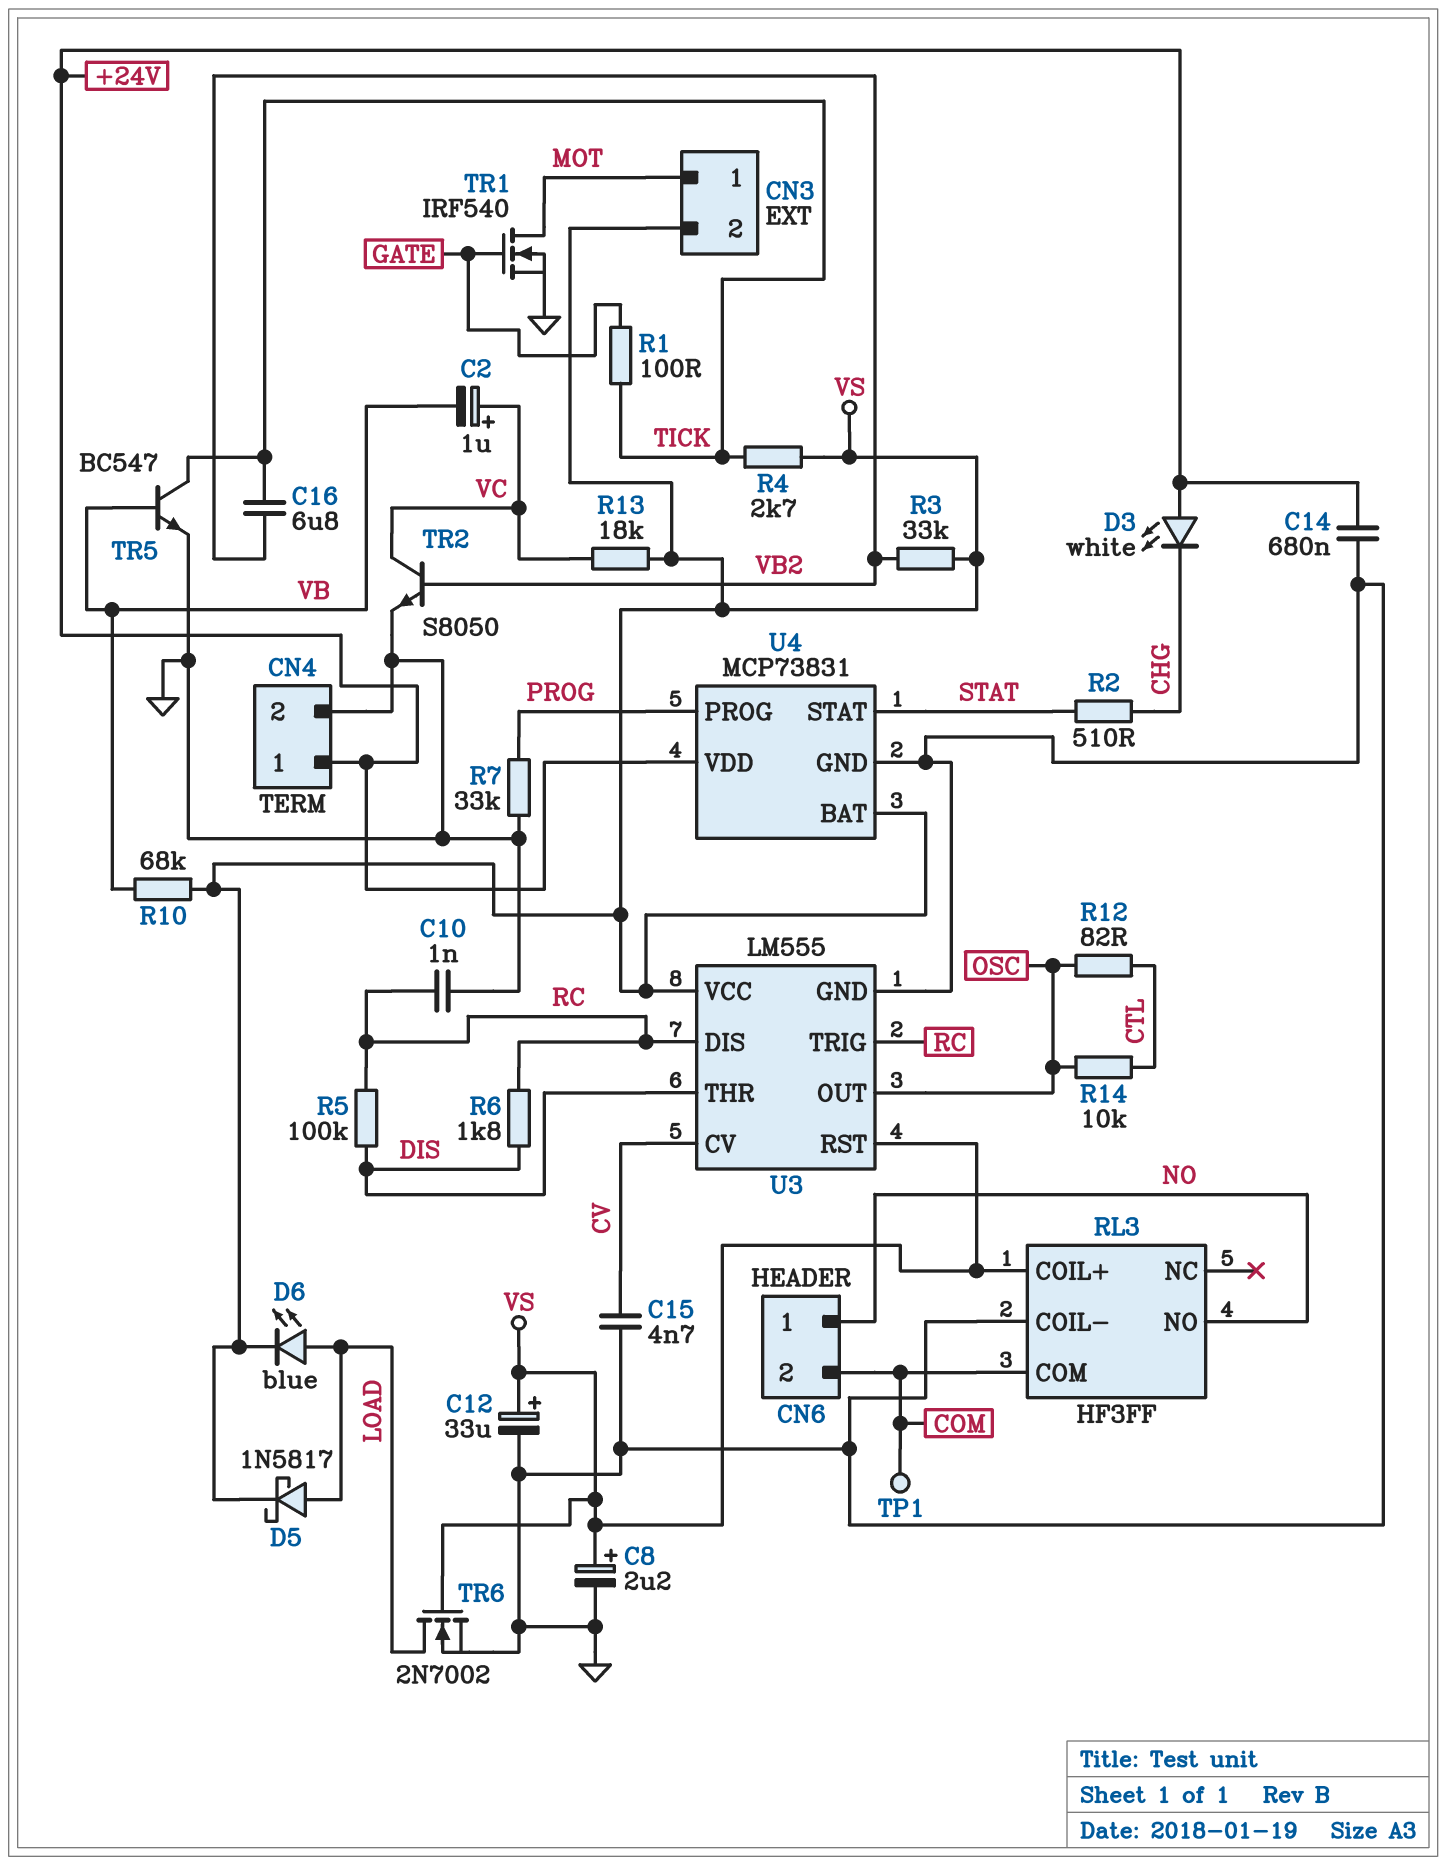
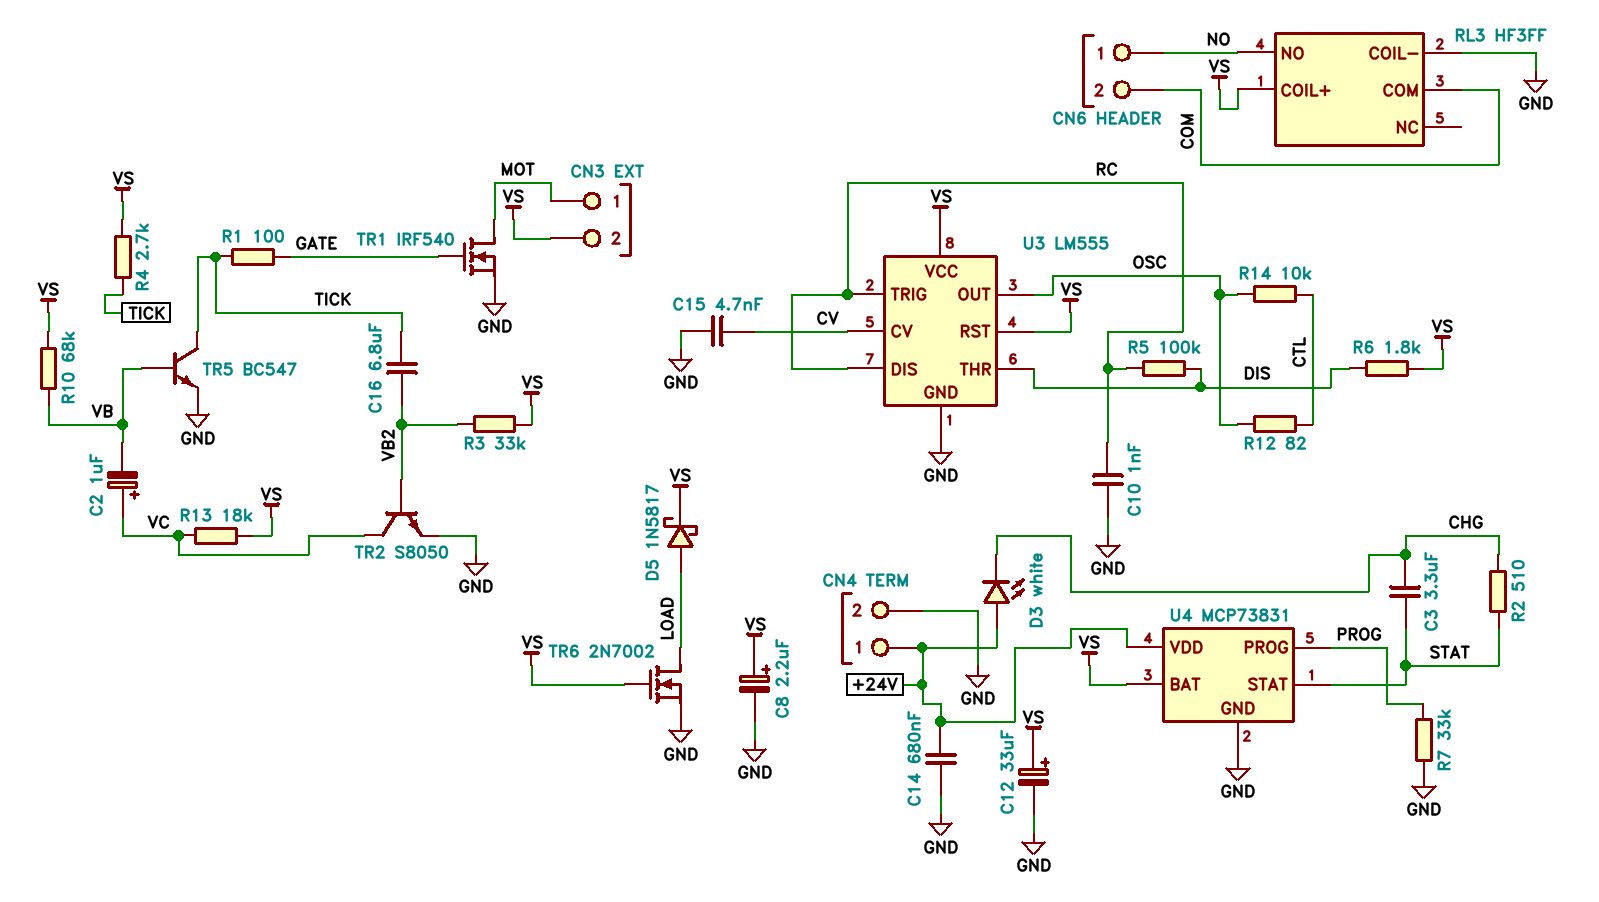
C3: none -> 3.3uF (CHG, STAT)
D6: LED blue (A LOAD, K VS) -> none
R6: 1.8k (DIS, RC) -> 1.8k (DIS, VS)
TP1: test point (COM) -> none

